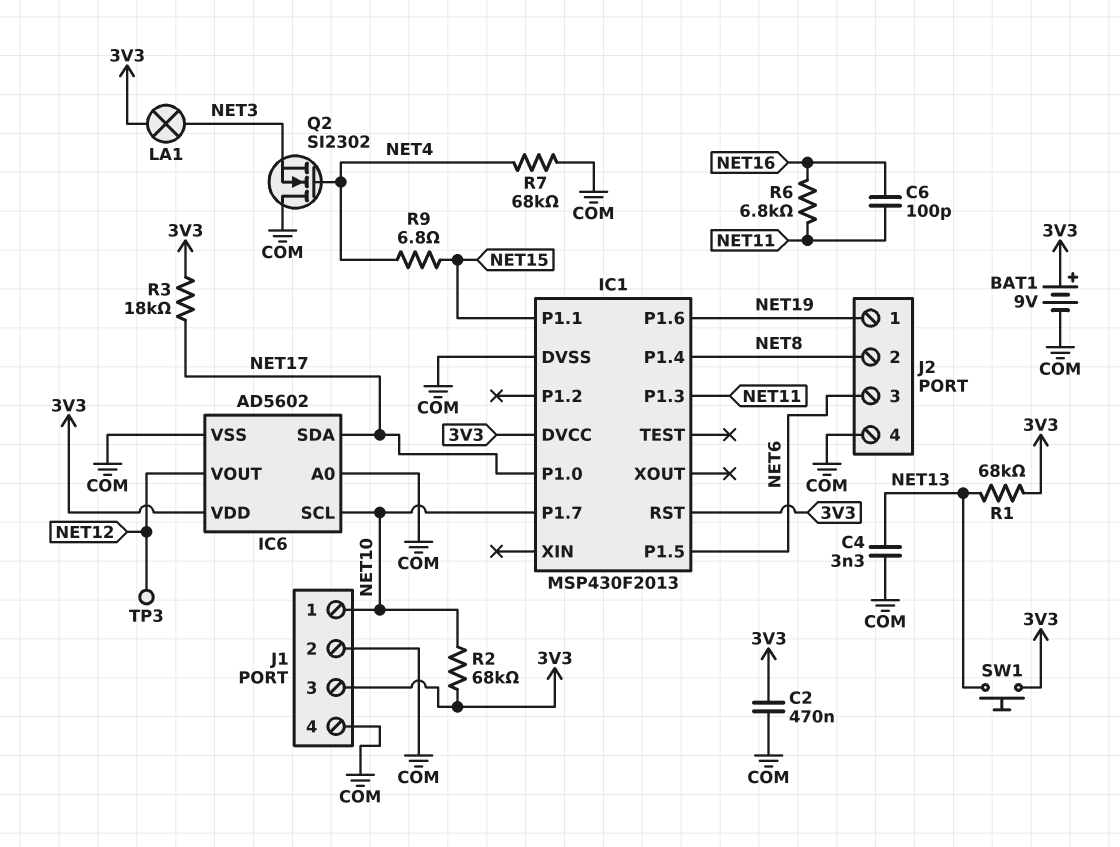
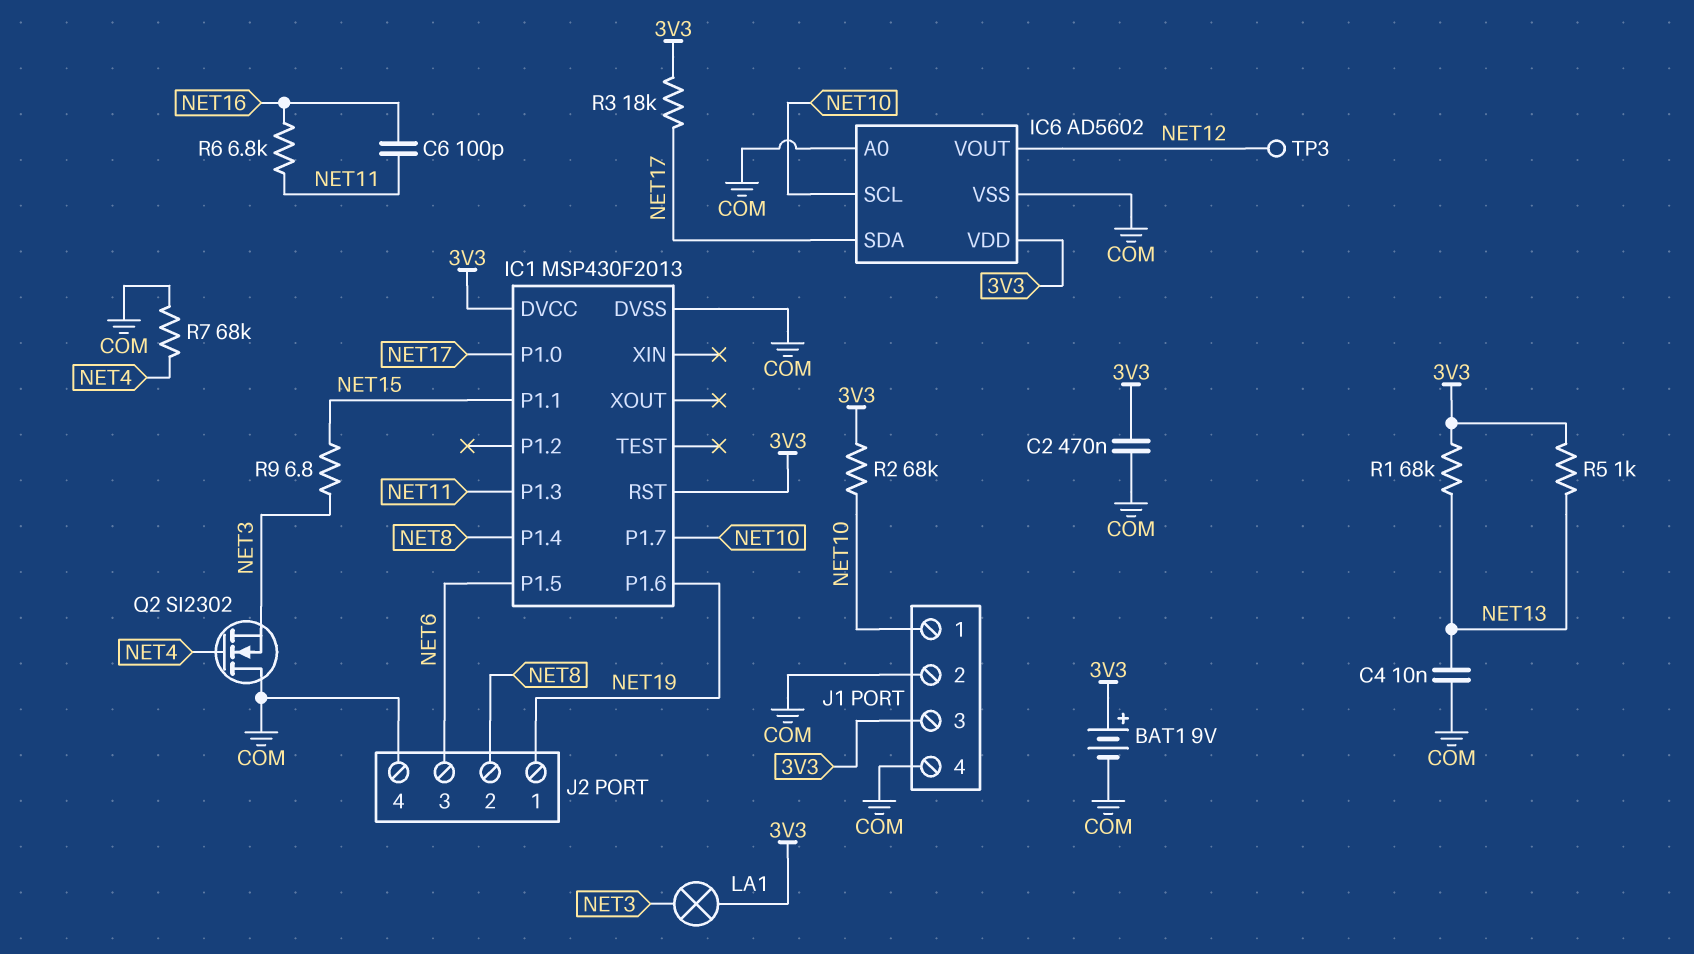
C4: 3.3nF (COM, NET13) -> 10nF (COM, NET13)
R5: none -> 1k (3V3, NET13)
R9: 6.8 (NET4, NET15) -> 6.8 (NET3, NET15)
SW1: button (3V3, NET13) -> none

